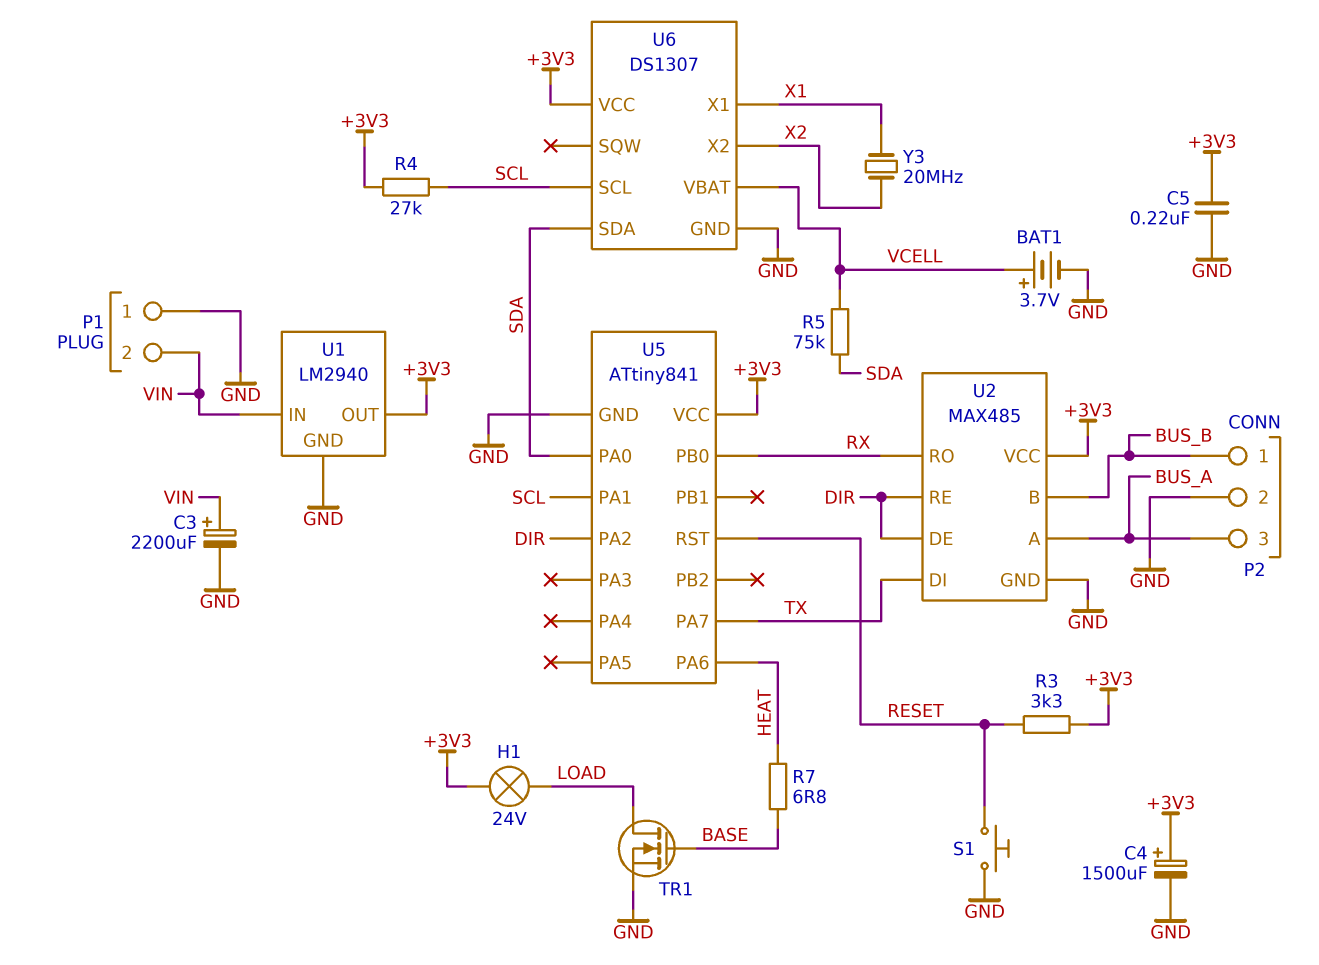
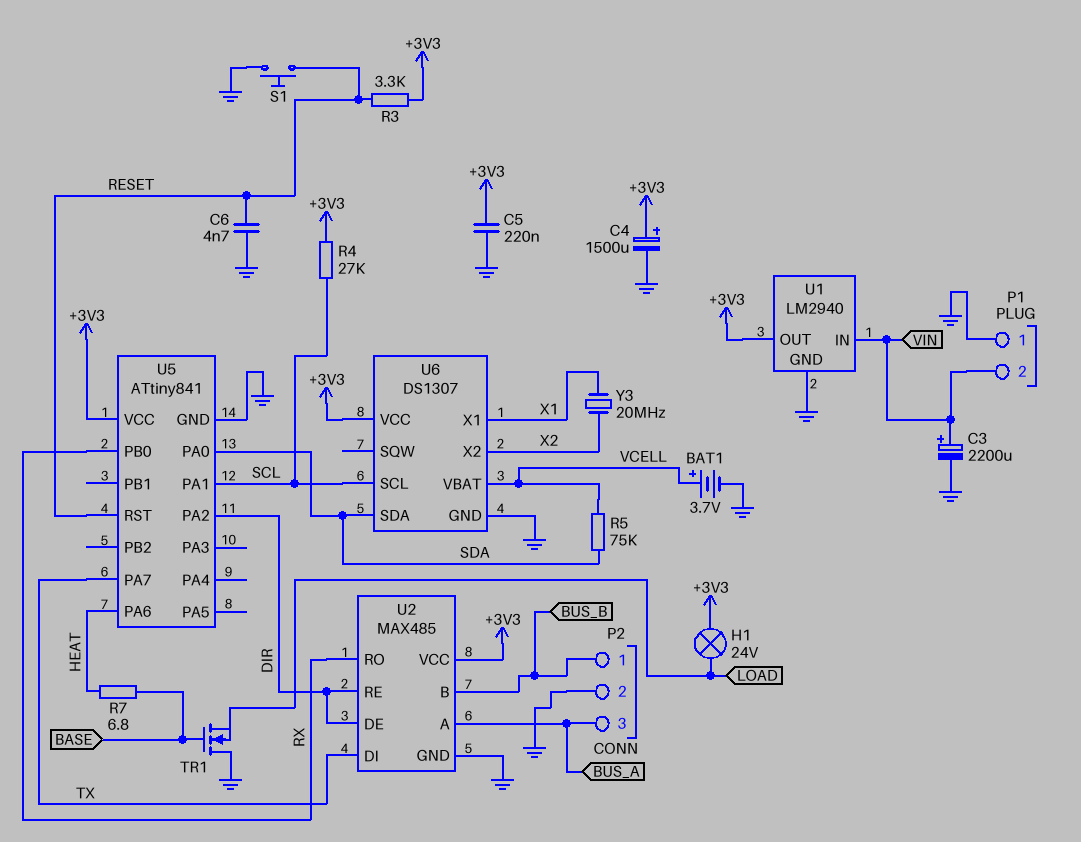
C6: none -> 4.7nF (GND, RESET)
TR1: NMOS (G BASE, D LOAD, S GND) -> NMOS (G BASE, D GND, S LOAD)

